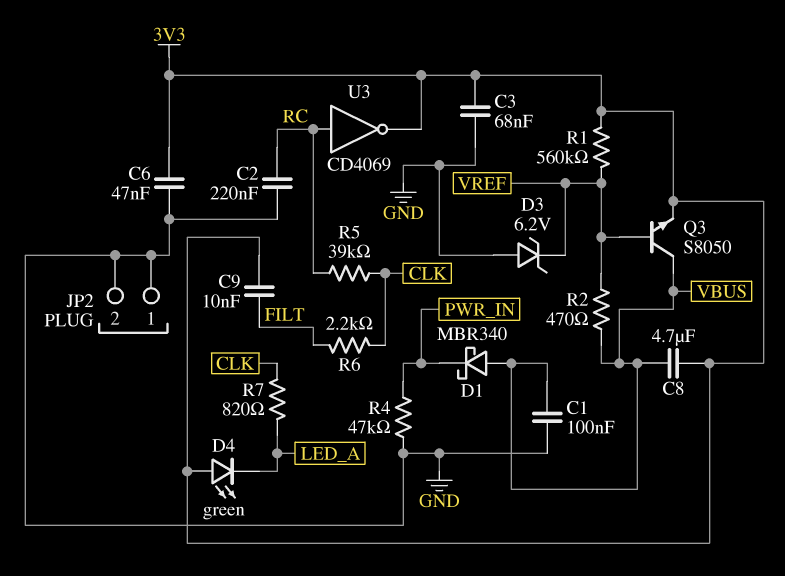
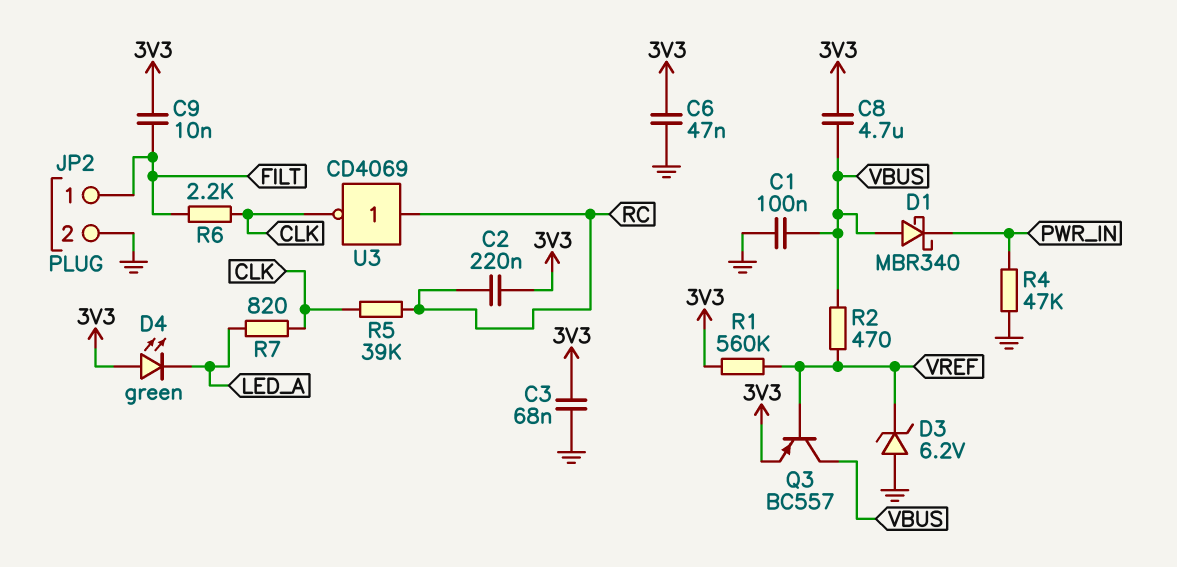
C2: 220nF (GND, RC) -> 220nF (3V3, RC)
JP2 pin 1: GND -> FILT
Q3: NPN S8050 (B VREF, C VBUS, E 3V3) -> PNP BC557 (B VREF, C VBUS, E 3V3)
U3: NOT CD4069 (in RC, out 3V3) -> NOT CD4069 (in RC, out CLK)

